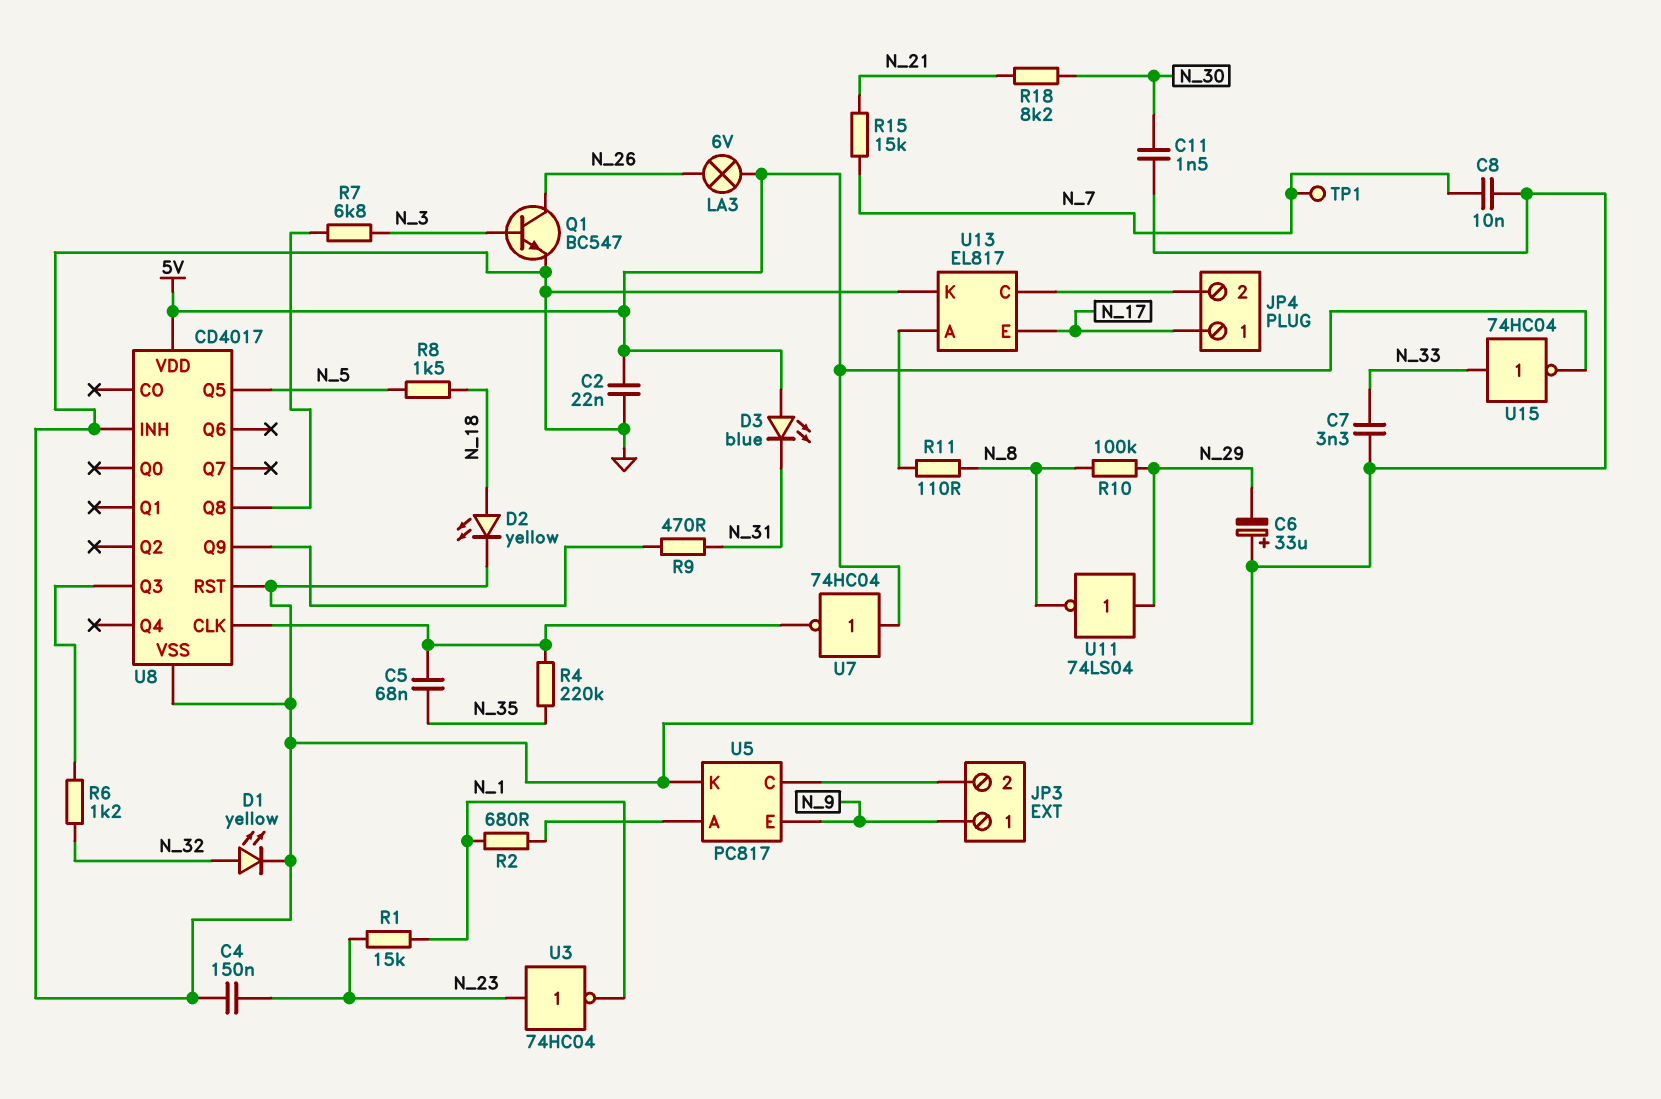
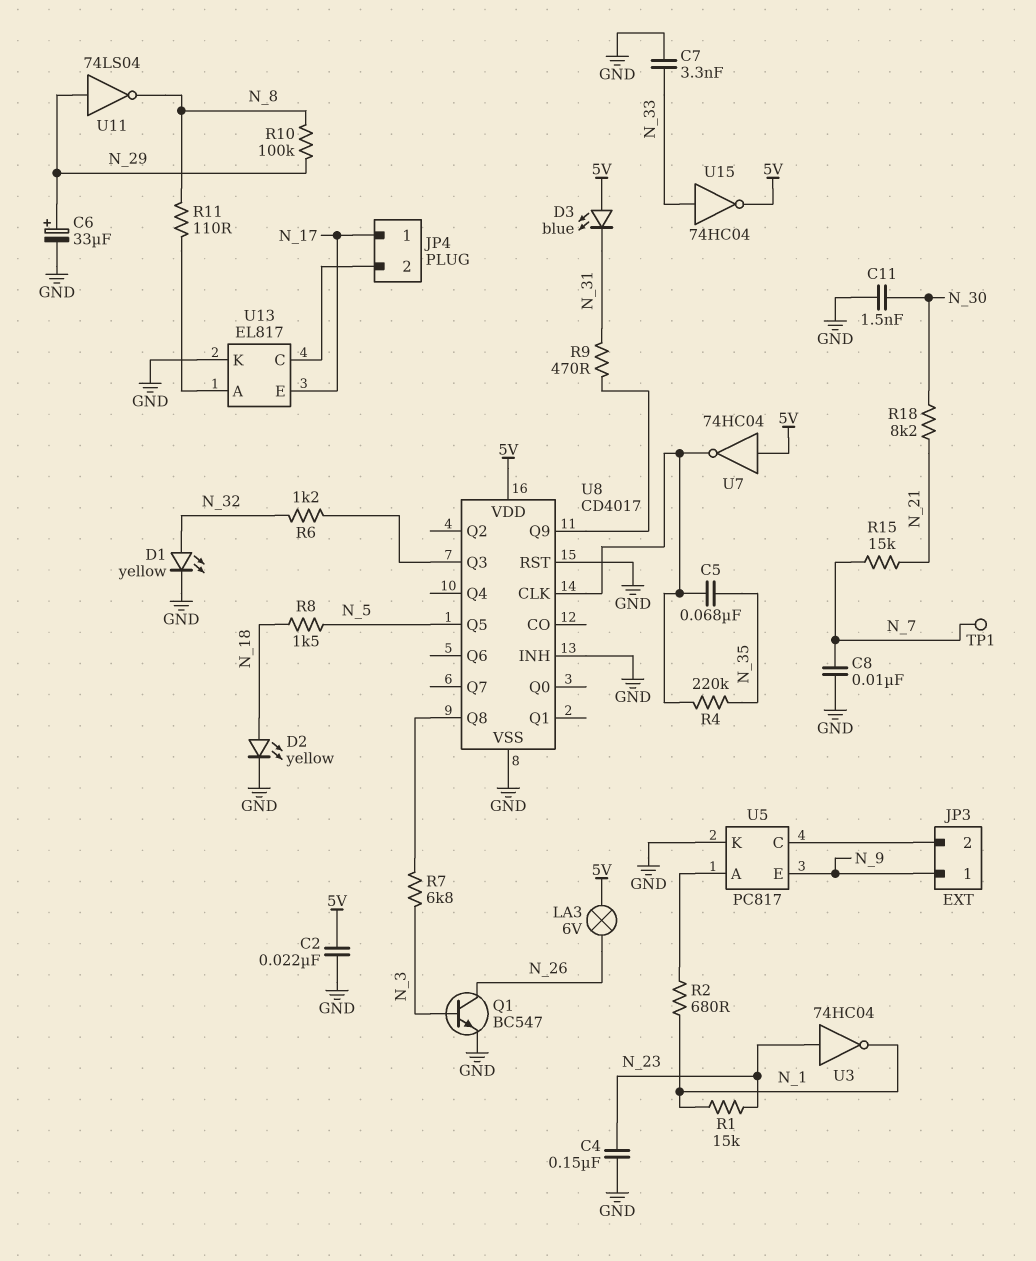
C6: 33uF (plus GND, minus N_29) -> 33uF (plus N_29, minus GND)

